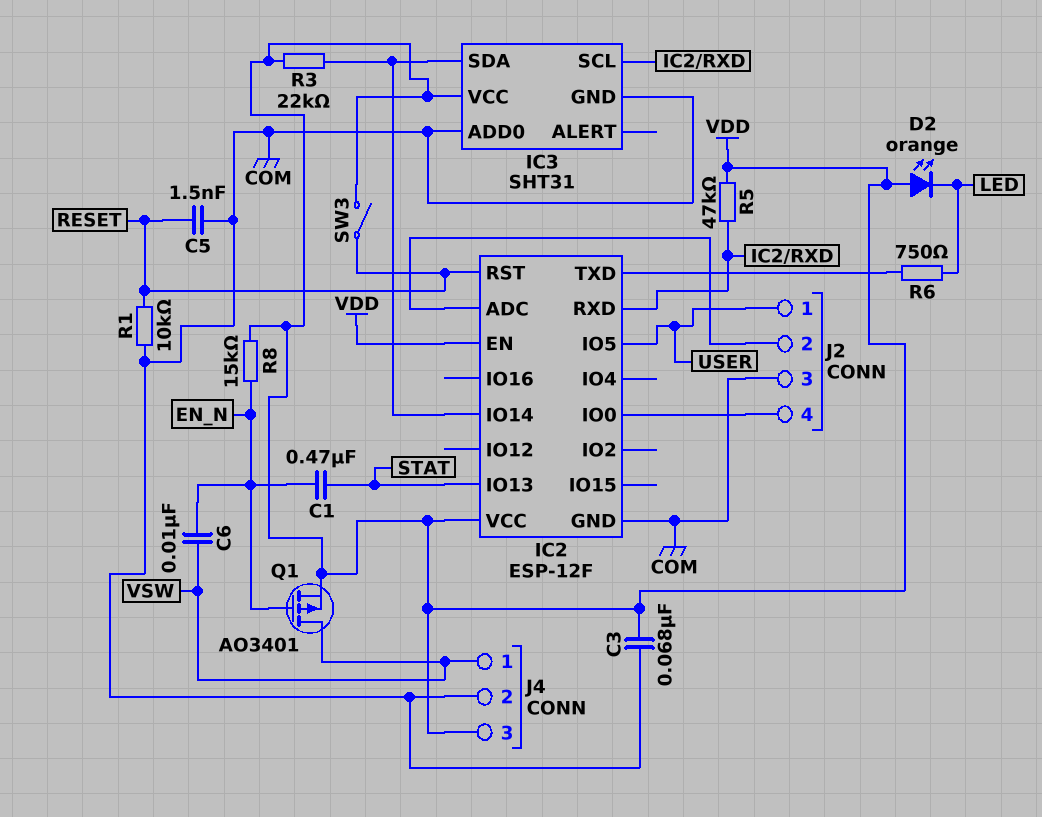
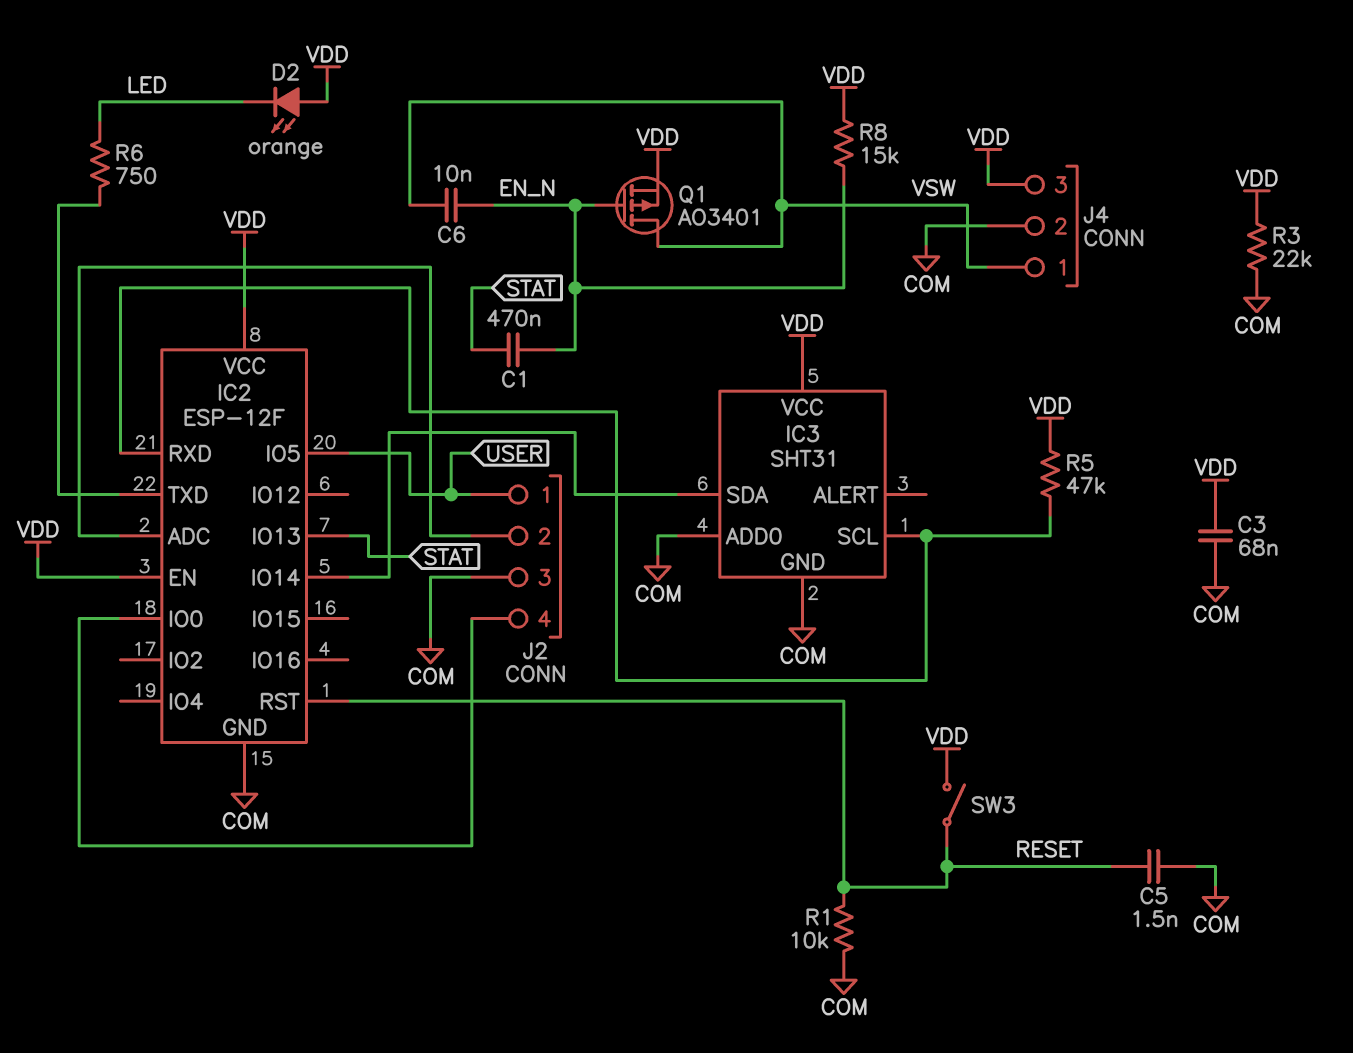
R3: 22k (IC2/IO14, VDD) -> 22k (COM, VDD)

